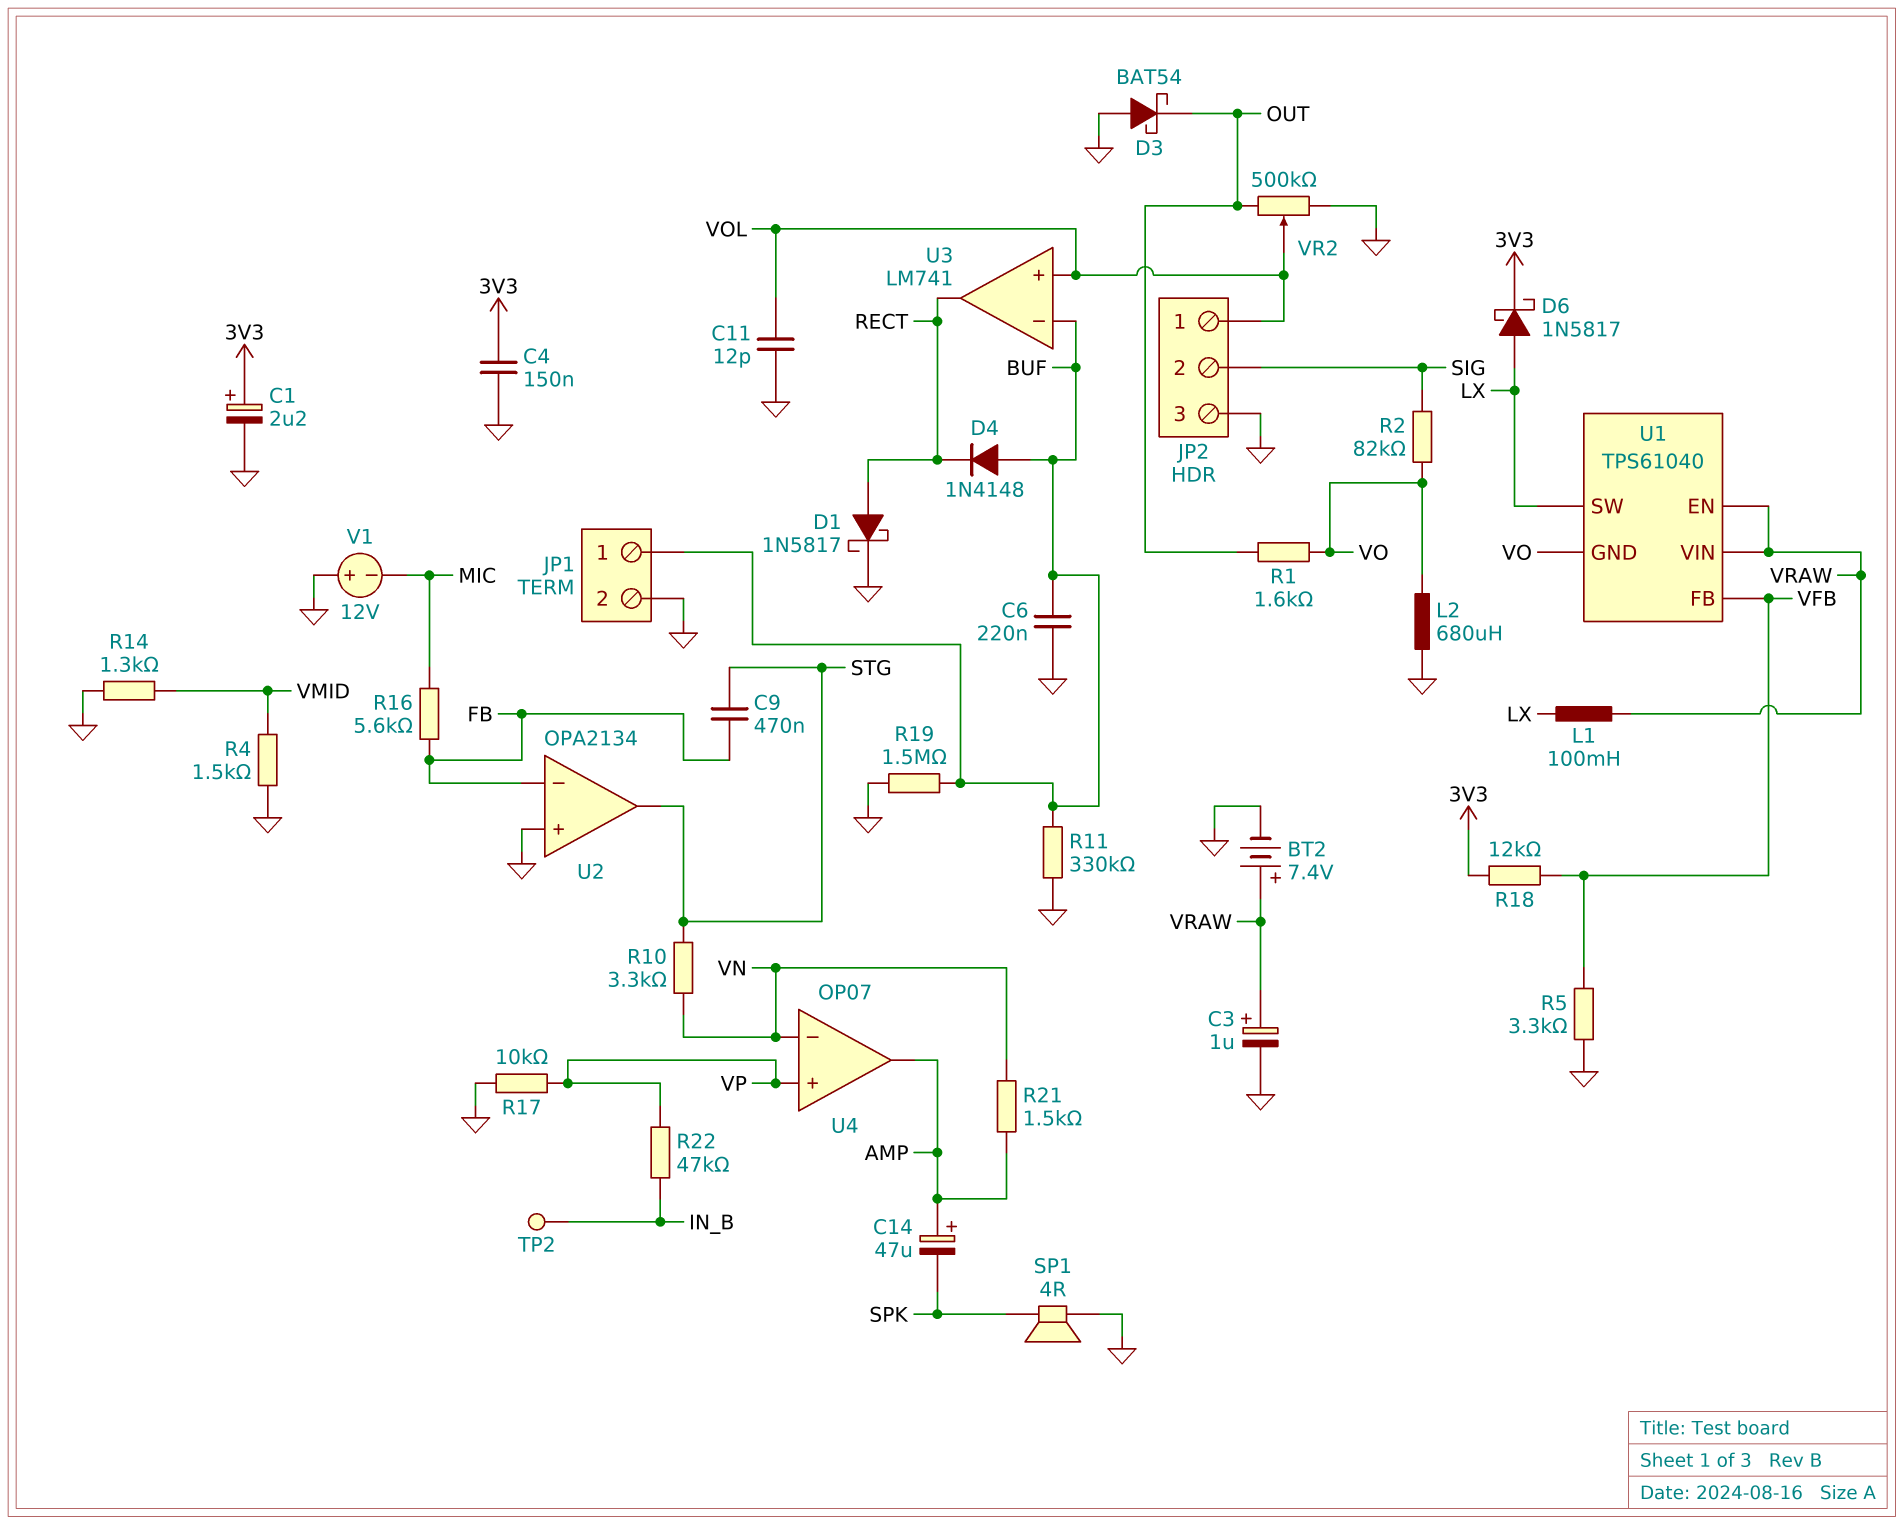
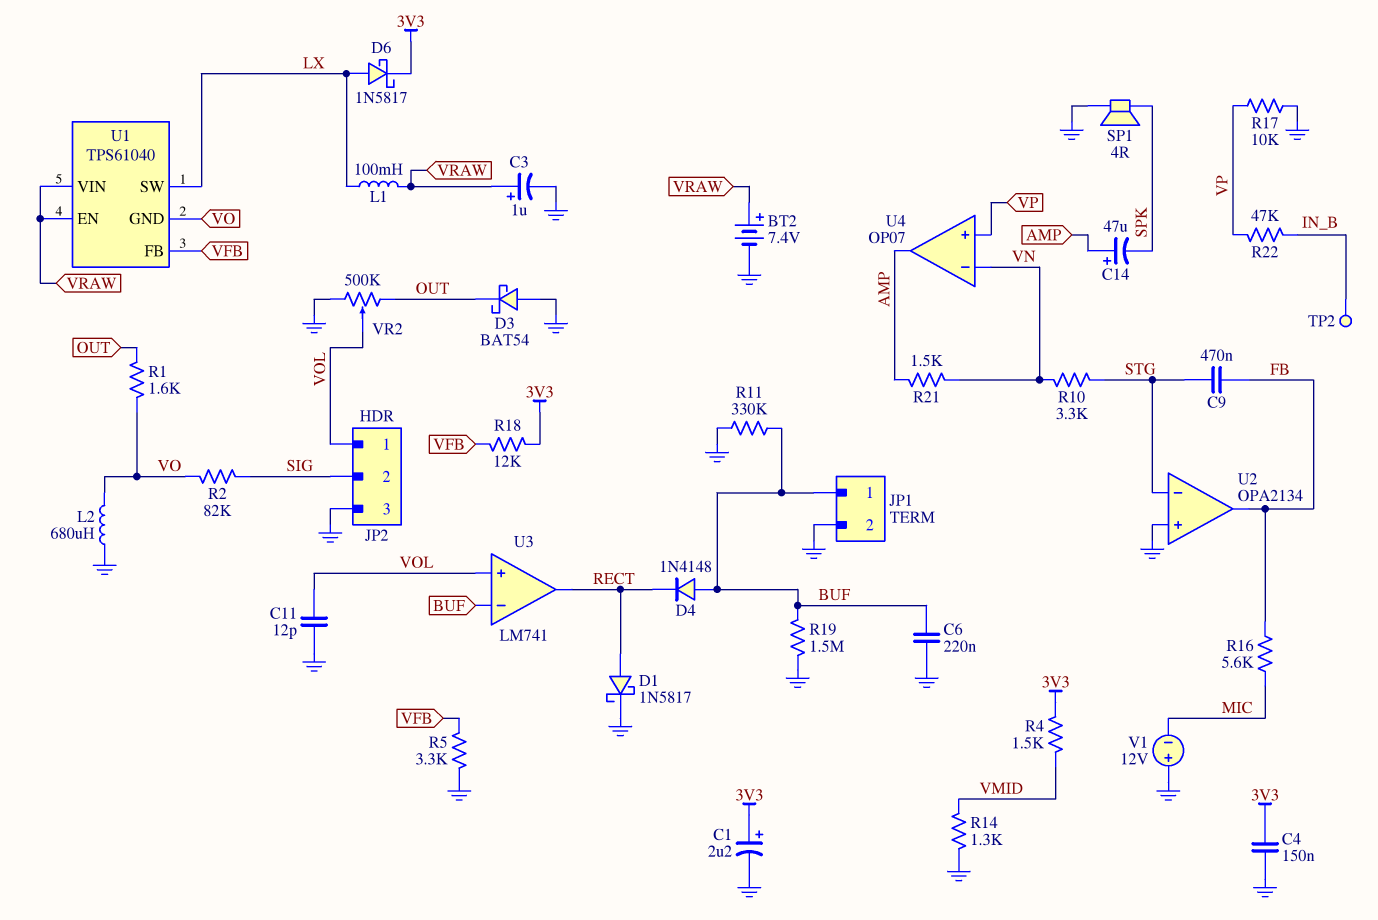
R4: 1.5k (GND, VMID) -> 1.5k (3V3, VMID)
U2 pin in-: FB -> STG
U2 pin out: STG -> FB

